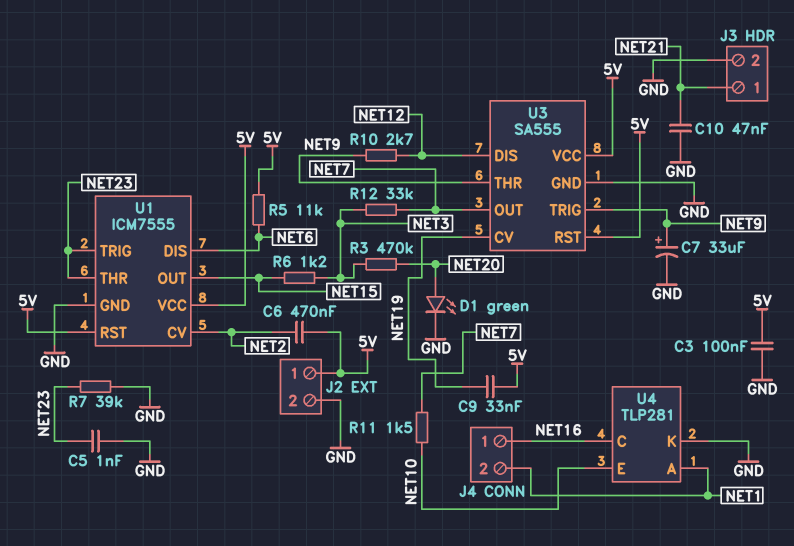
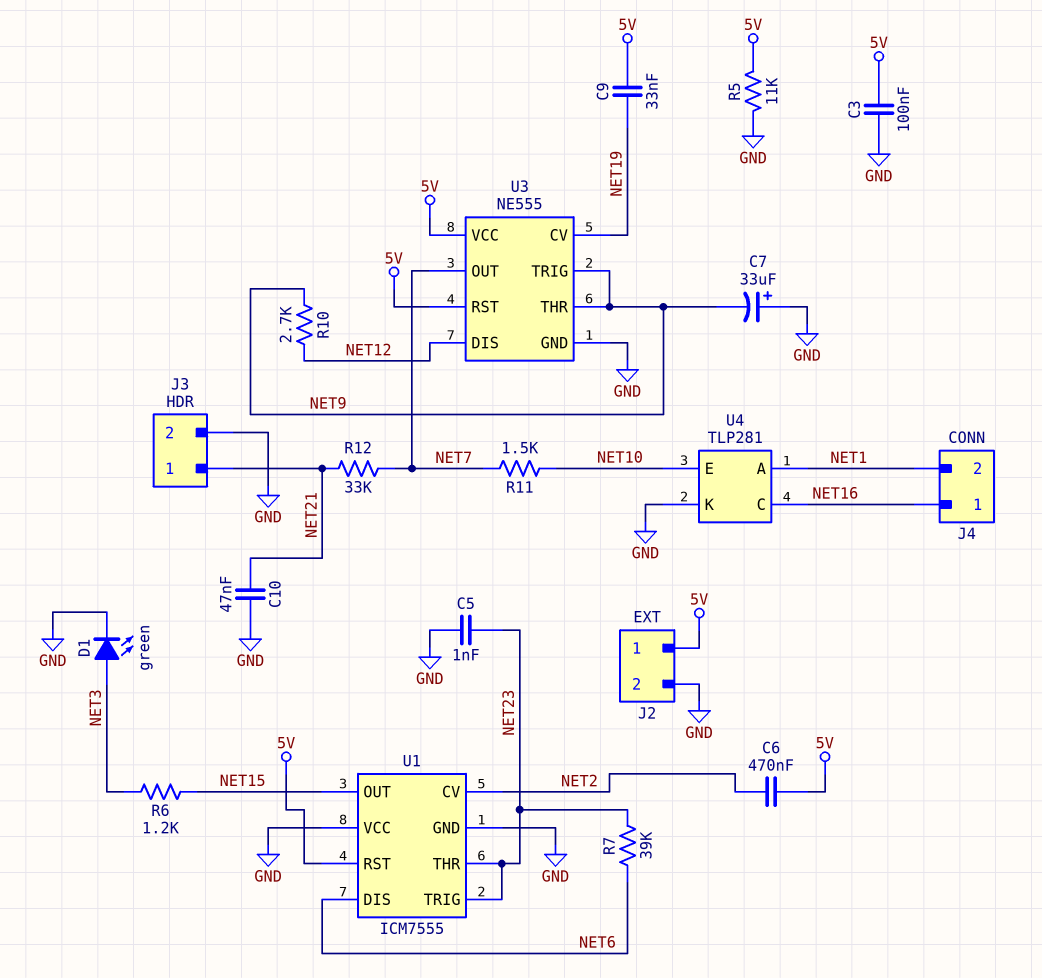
C7: 33uF (plus NET9, minus GND) -> 33uF (plus GND, minus NET9)
D1: LED green (A NET20, K GND) -> LED green (A NET3, K GND)
R3: 470k (NET3, NET20) -> none
R5: 11k (5V, NET6) -> 11k (5V, GND)
R7: 39k (GND, NET23) -> 39k (NET6, NET23)
R12: 33k (NET3, NET7) -> 33k (NET7, NET21)
U1 pin VCC: 5V -> GND
U3: SA555 -> NE555

